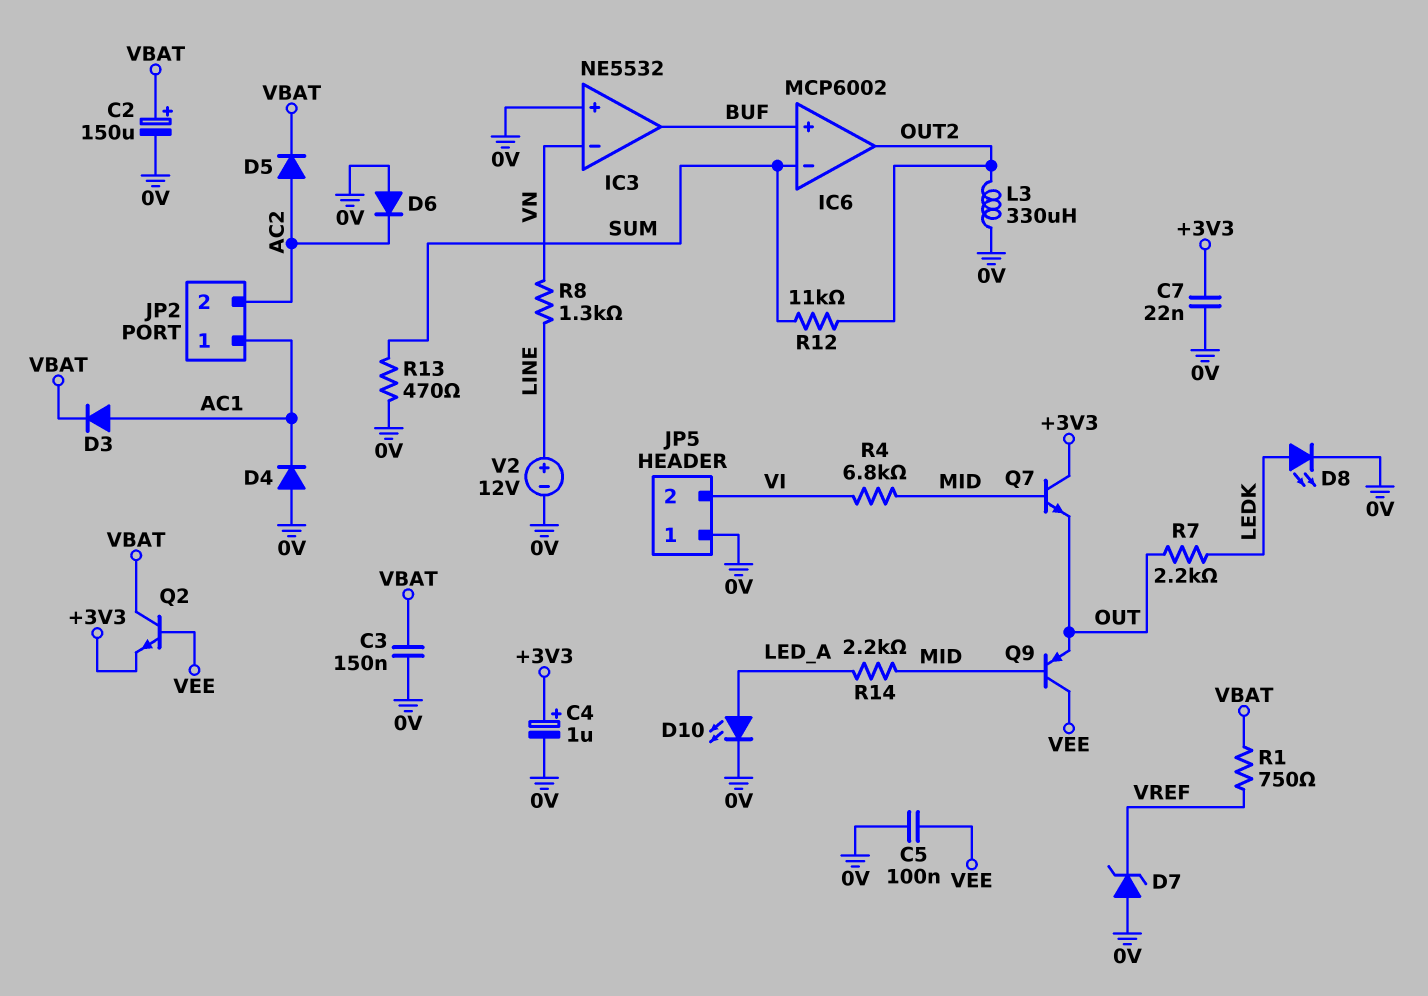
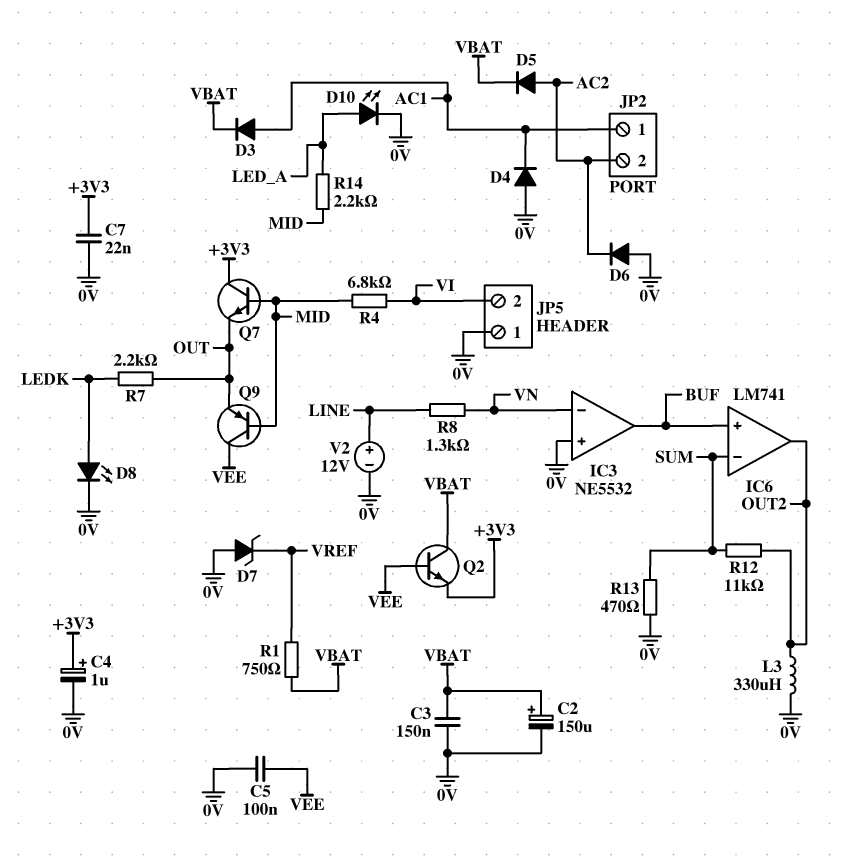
IC6: MCP6002 -> LM741

